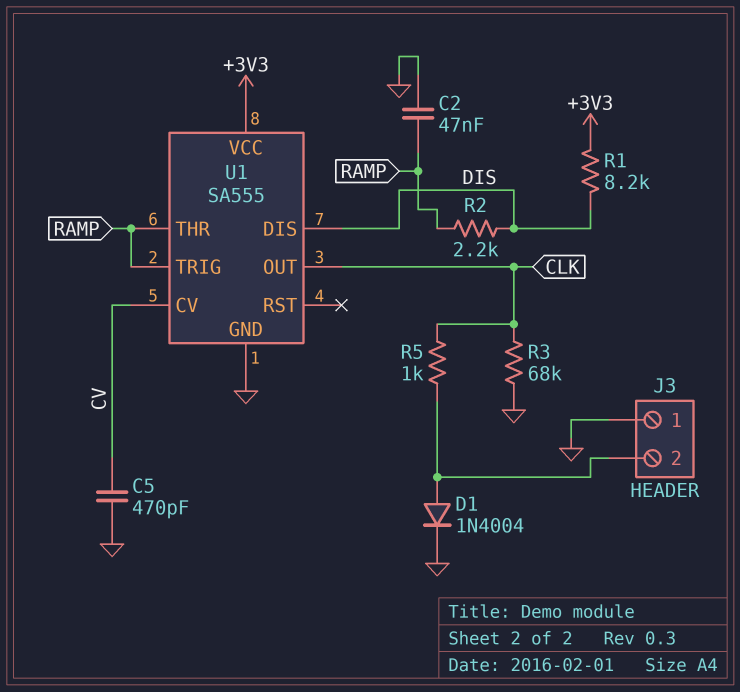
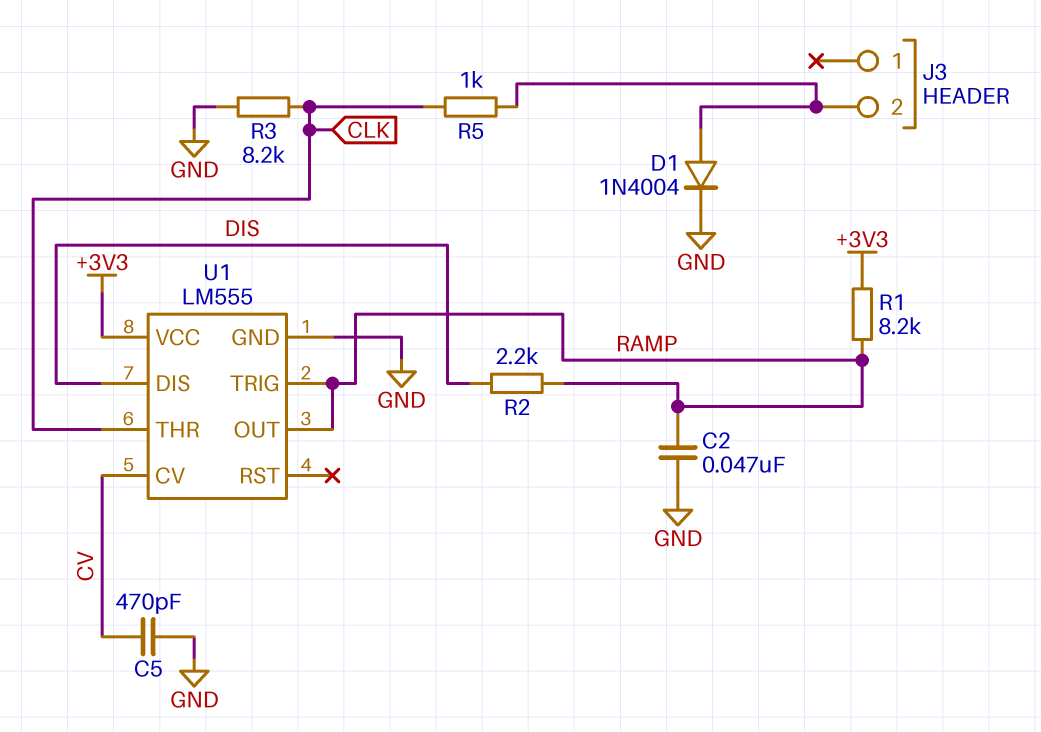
J3 pin 1: GND -> none
R1: 8.2k (+3V3, DIS) -> 8.2k (+3V3, RAMP)
R3: 68k (CLK, GND) -> 8.2k (CLK, GND)
U1: SA555 -> LM555
U1 pin OUT: CLK -> RAMP
U1 pin THR: RAMP -> CLK

